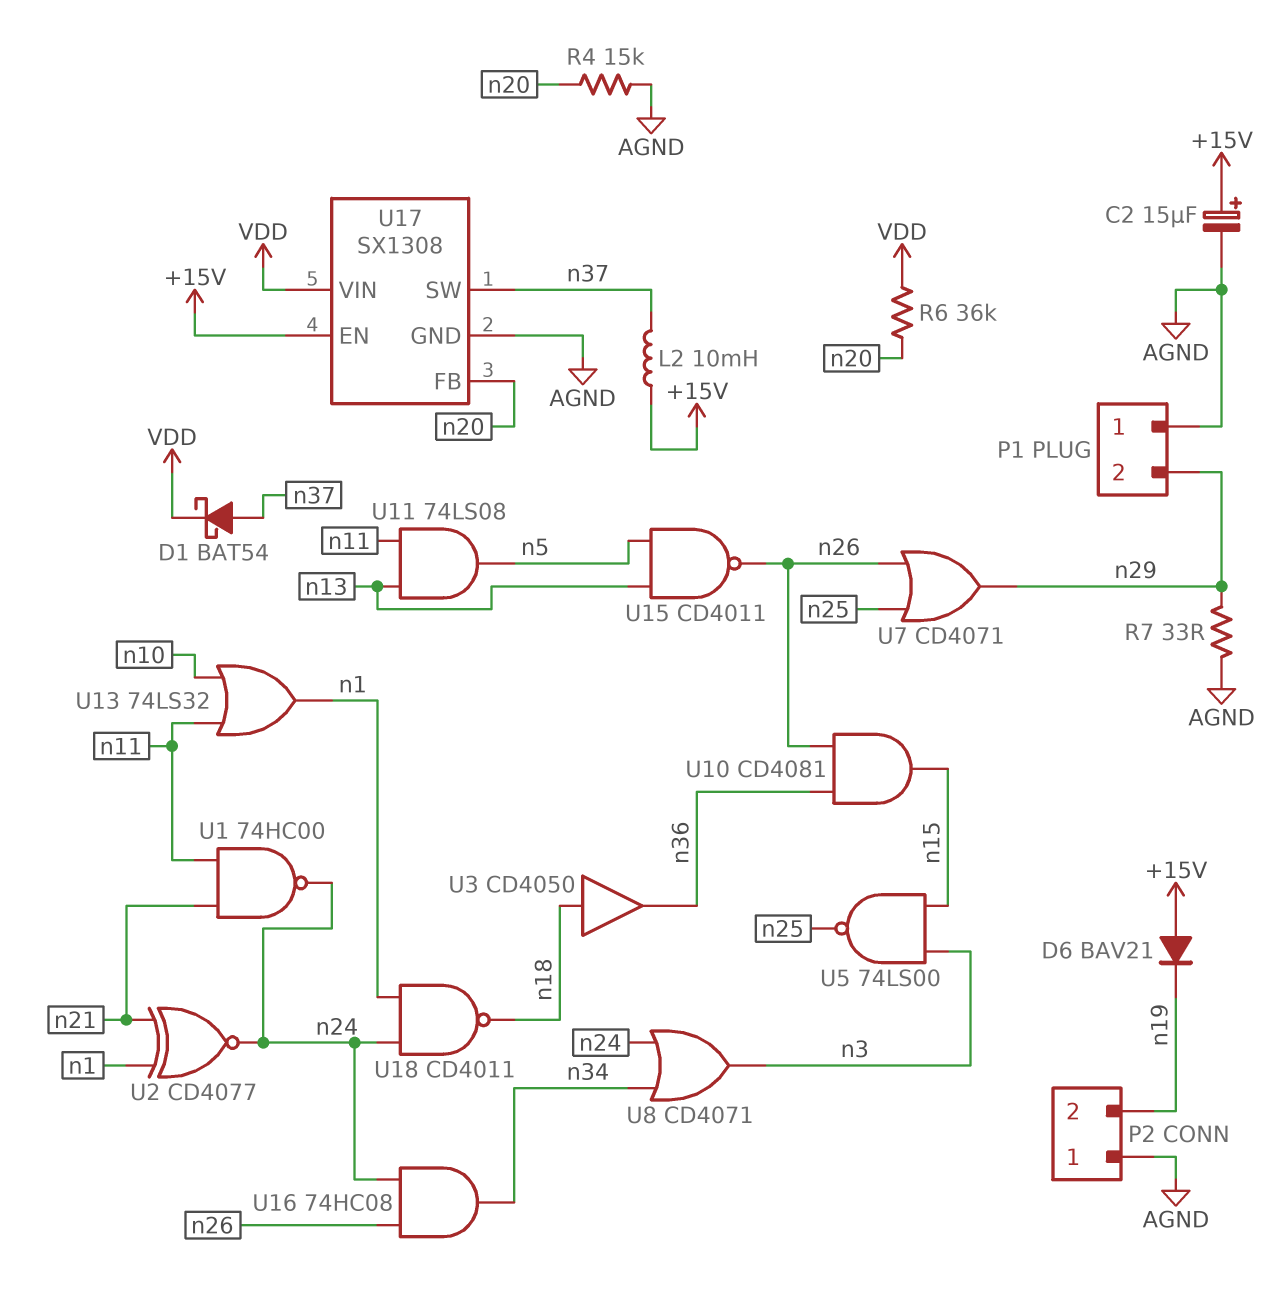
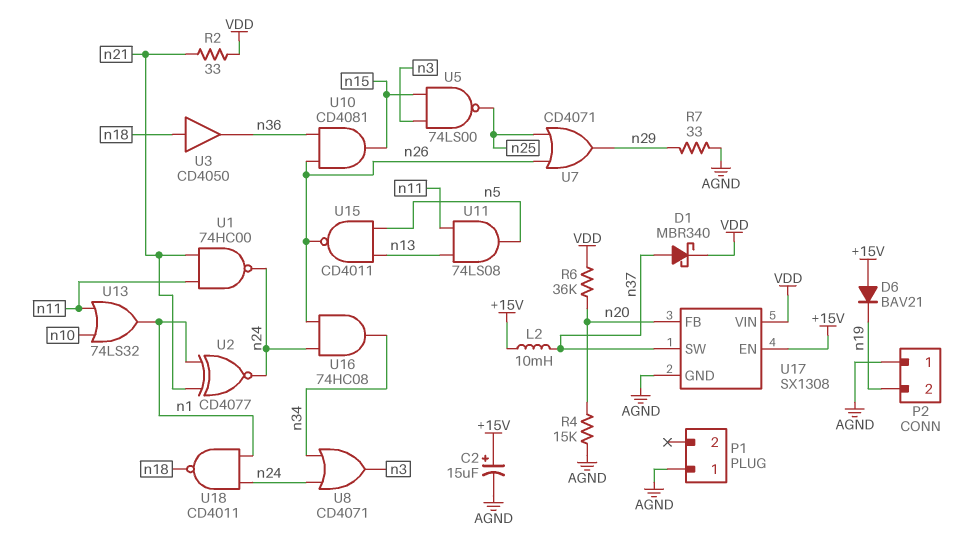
D1: schottky BAT54 (A n37, K VDD) -> schottky MBR340 (A n37, K VDD)
P1 pin 2: n29 -> none
R2: none -> 33 (VDD, n21)

